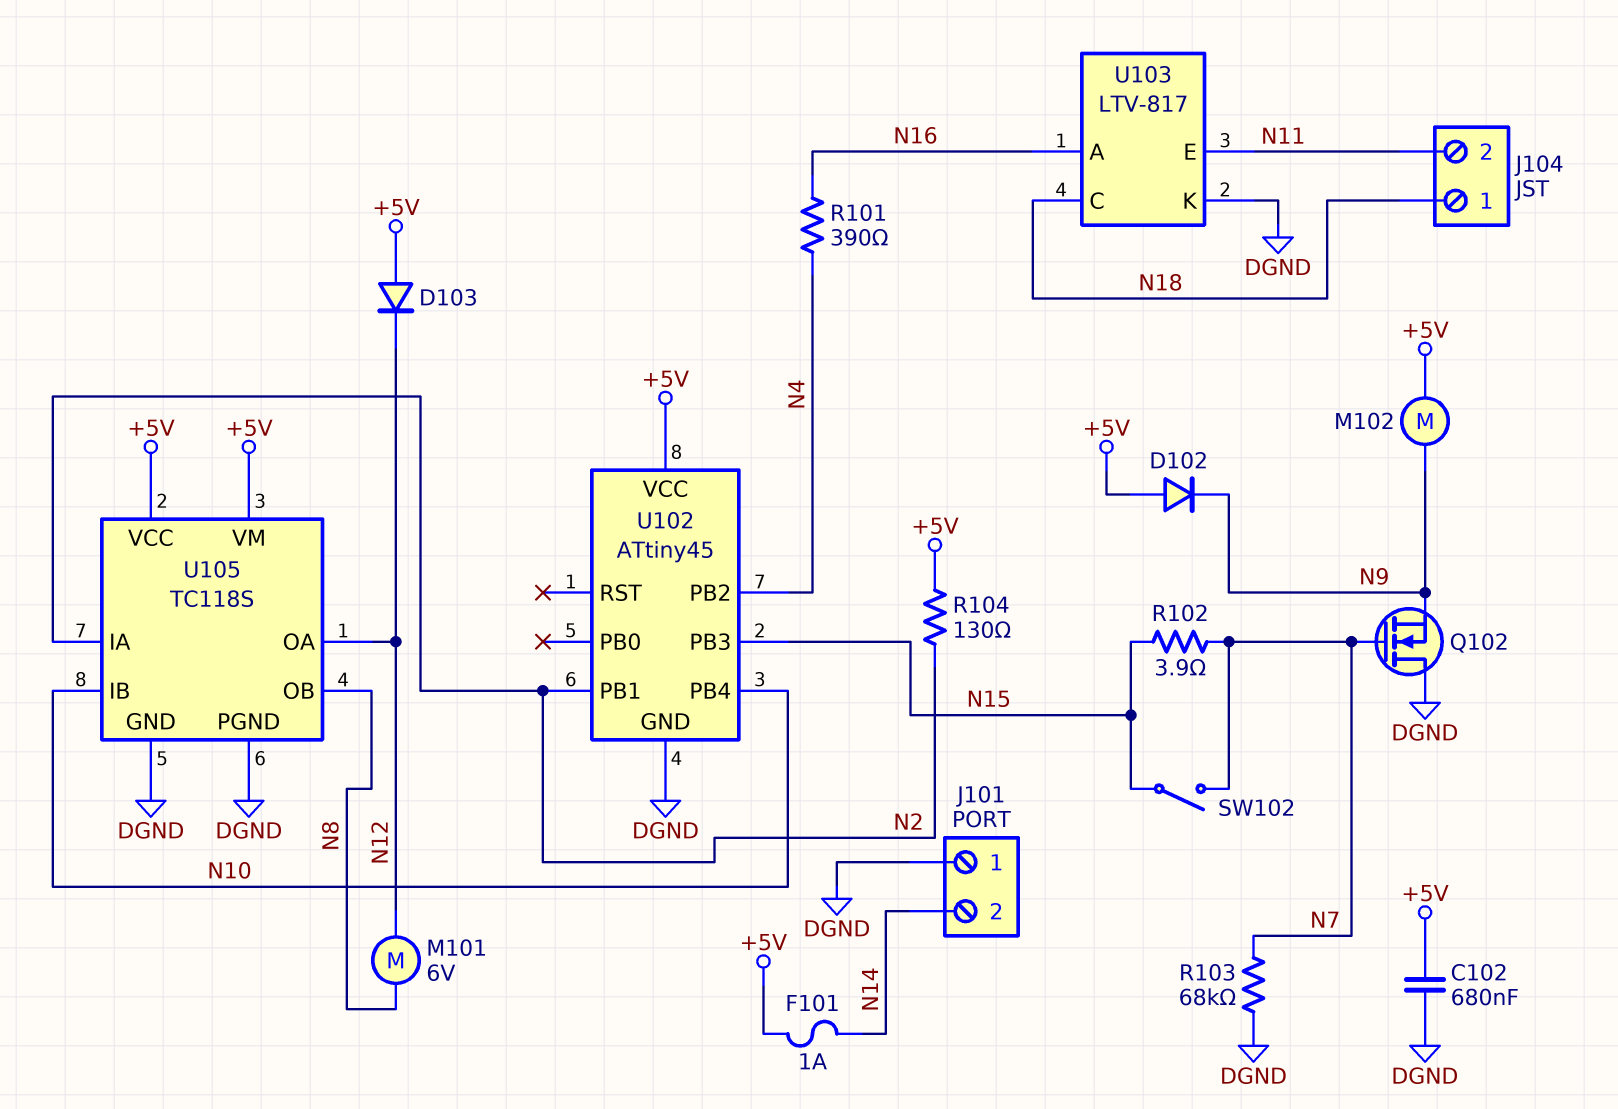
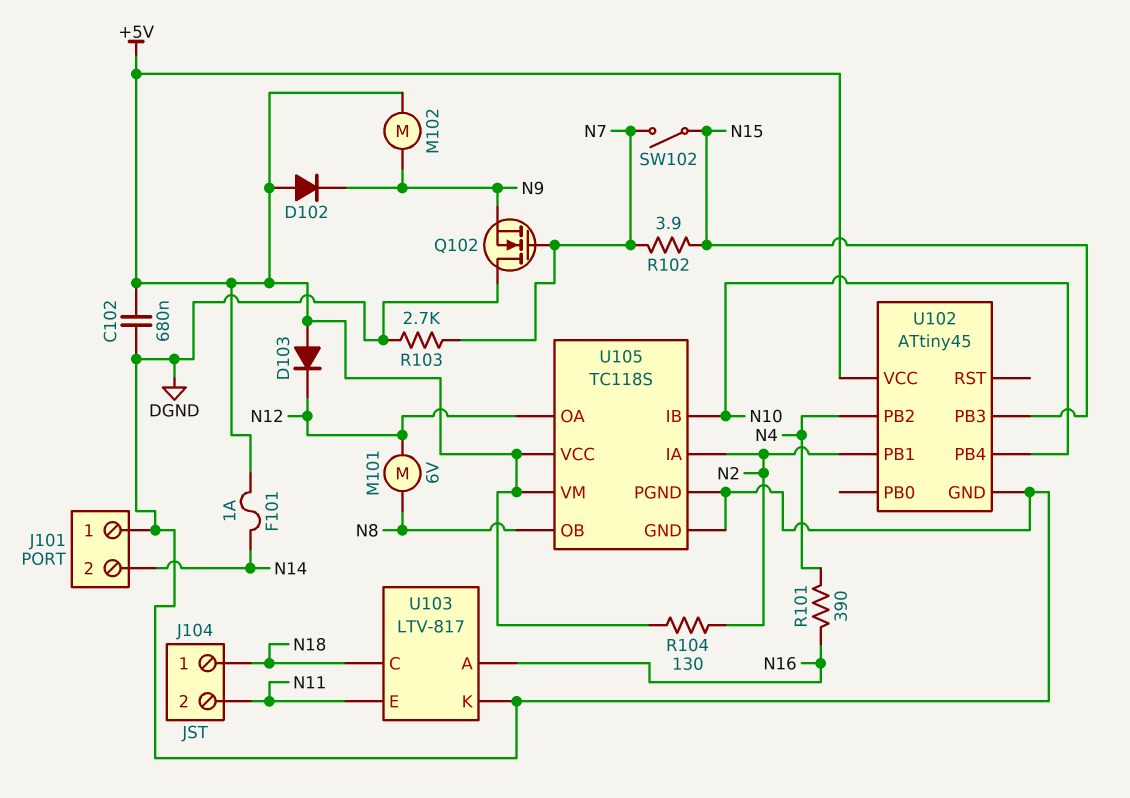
R103: 68k (DGND, N7) -> 2.7k (DGND, N7)

